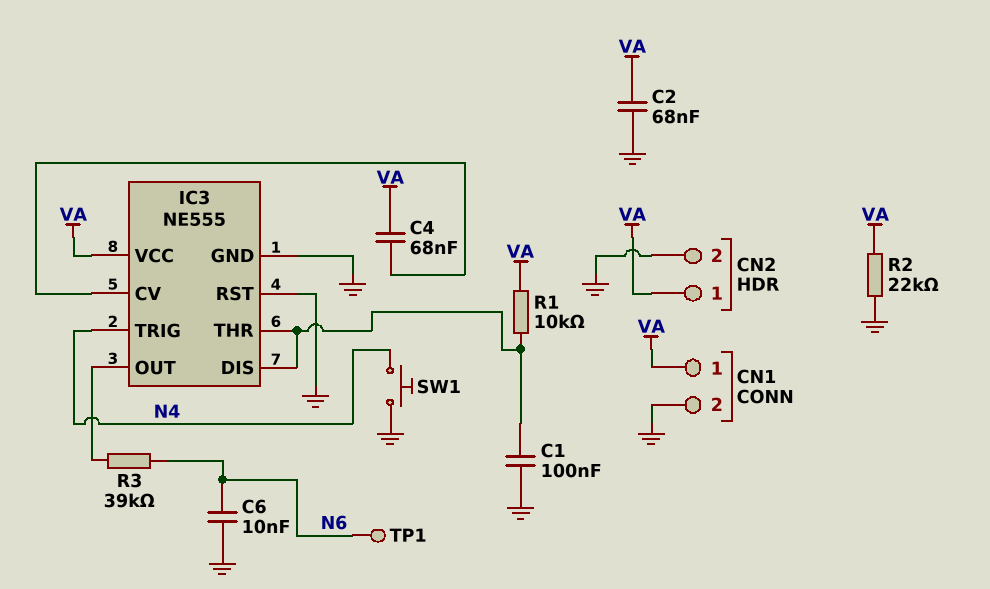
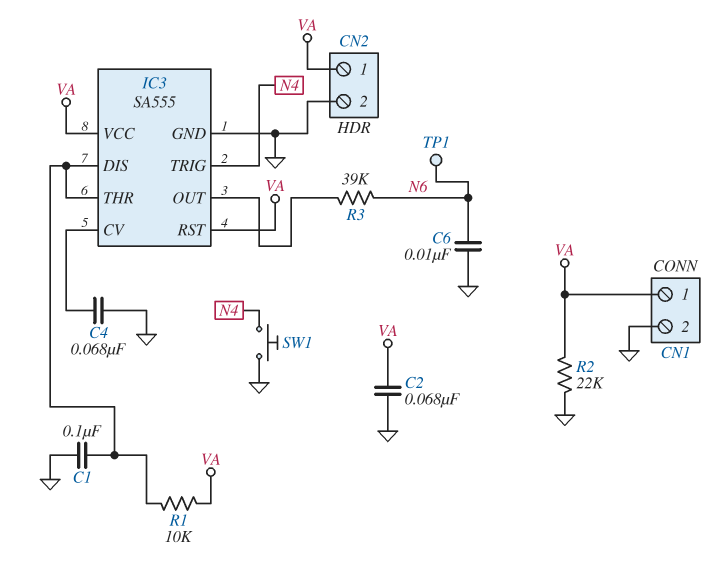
C4: 68nF (IC3/CV, VA) -> 68nF (GND, IC3/CV)
IC3: NE555 -> SA555
IC3 pin RST: GND -> VA

